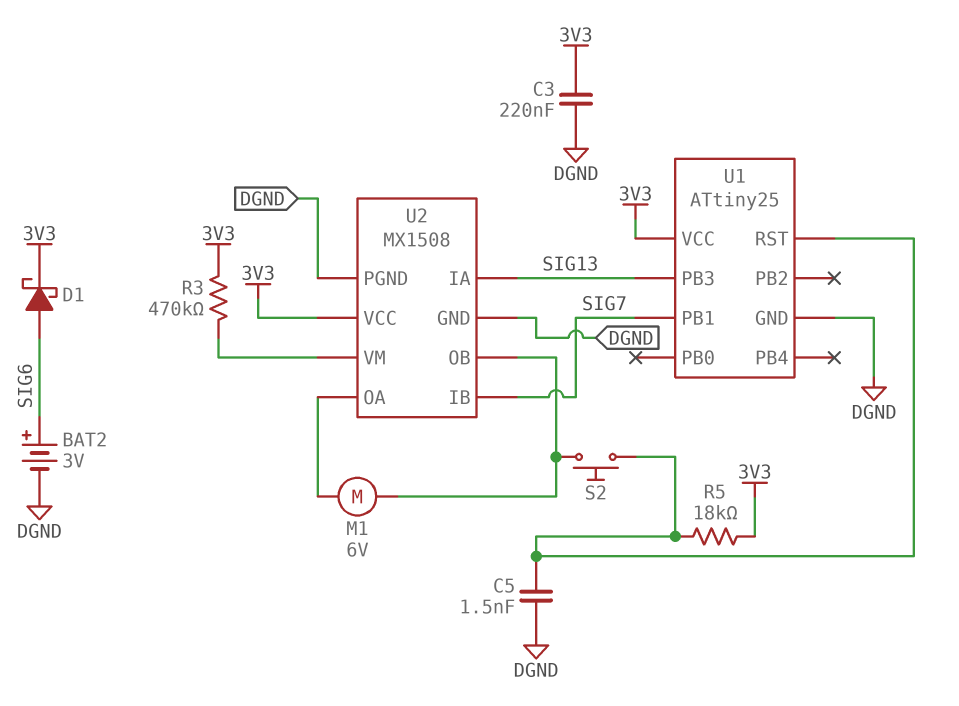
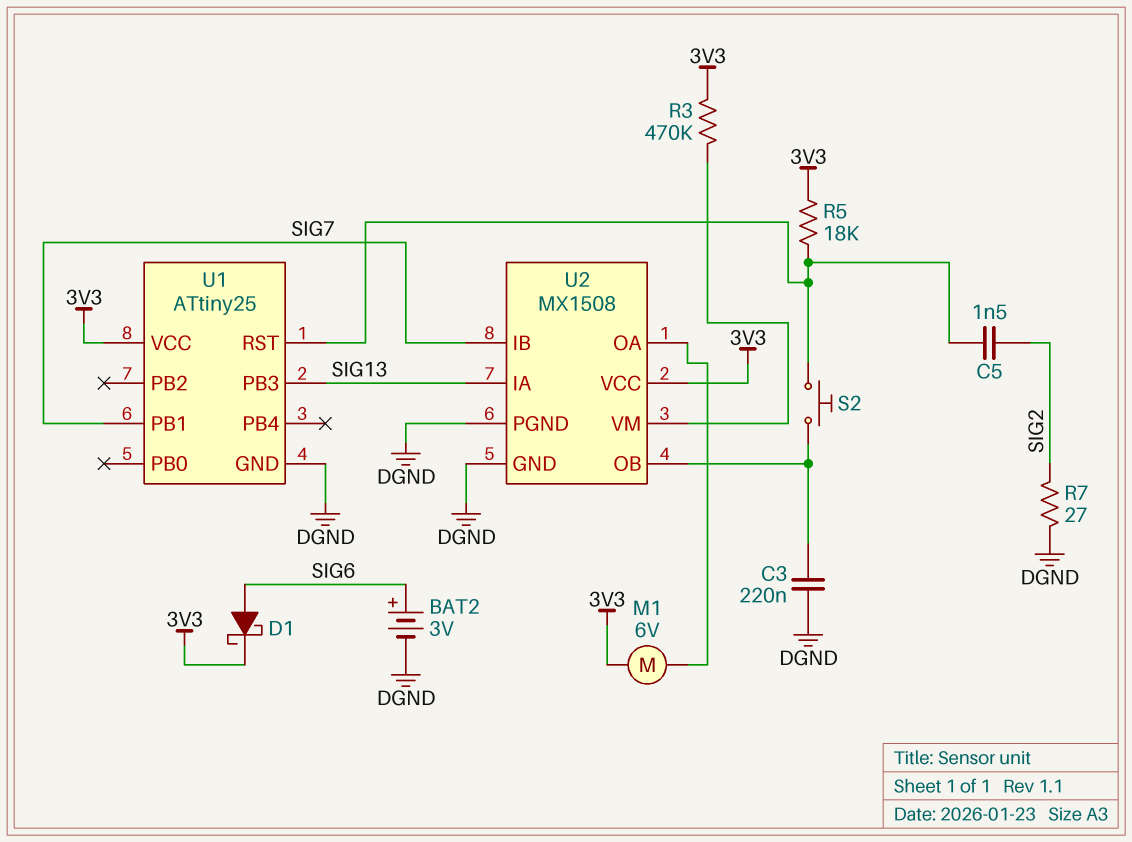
C3: 220nF (3V3, DGND) -> 220nF (DGND, U2/OB)
C5: 1.5nF (DGND, U1/RST) -> 1.5nF (SIG2, U1/RST)
M1: motor 6V (U2/OA, U2/OB) -> motor 6V (3V3, U2/OA)
R7: none -> 27 (DGND, SIG2)

